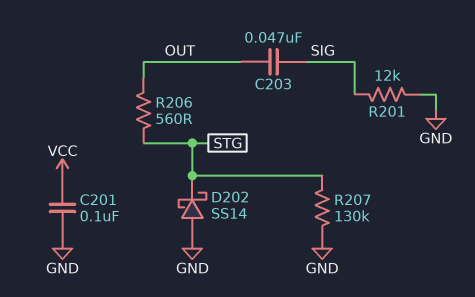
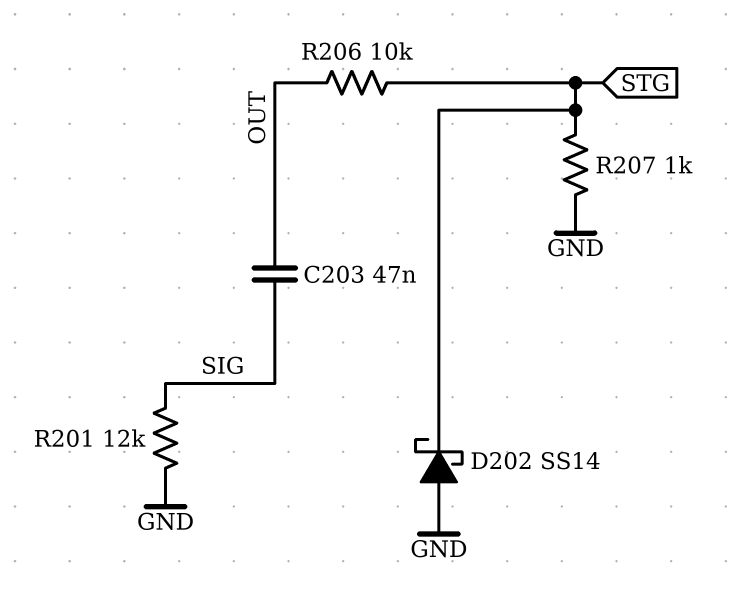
C201: 100nF (GND, VCC) -> none
R206: 560 (OUT, STG) -> 10k (OUT, STG)
R207: 130k (GND, STG) -> 1k (GND, STG)

